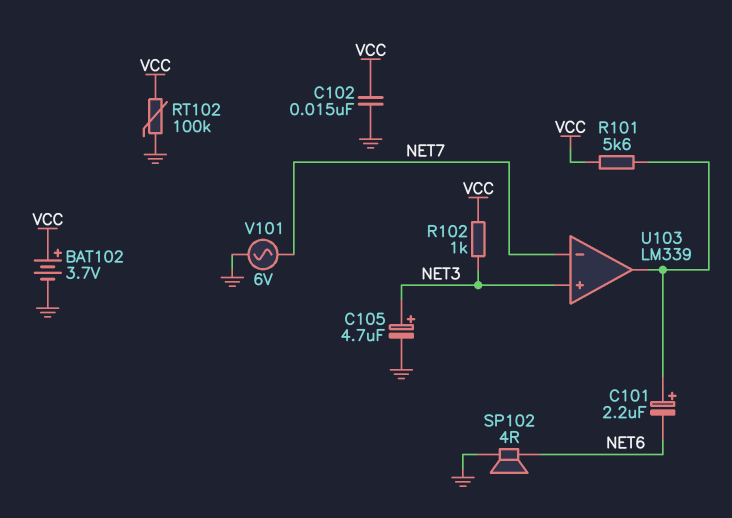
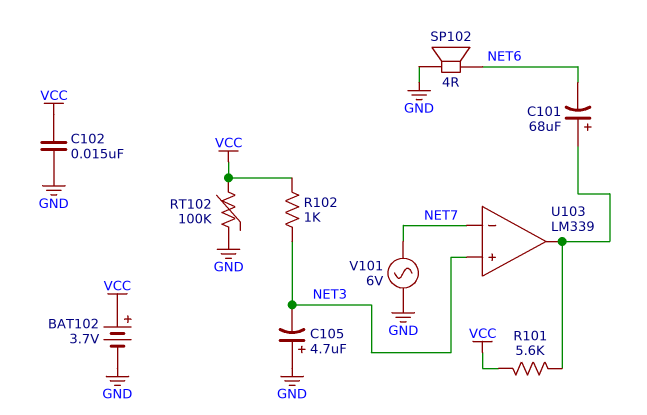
C101: 2.2uF (plus U103/out, minus NET6) -> 68uF (plus U103/out, minus NET6)
C105: 4.7uF (plus NET3, minus GND) -> 4.7uF (plus GND, minus NET3)

